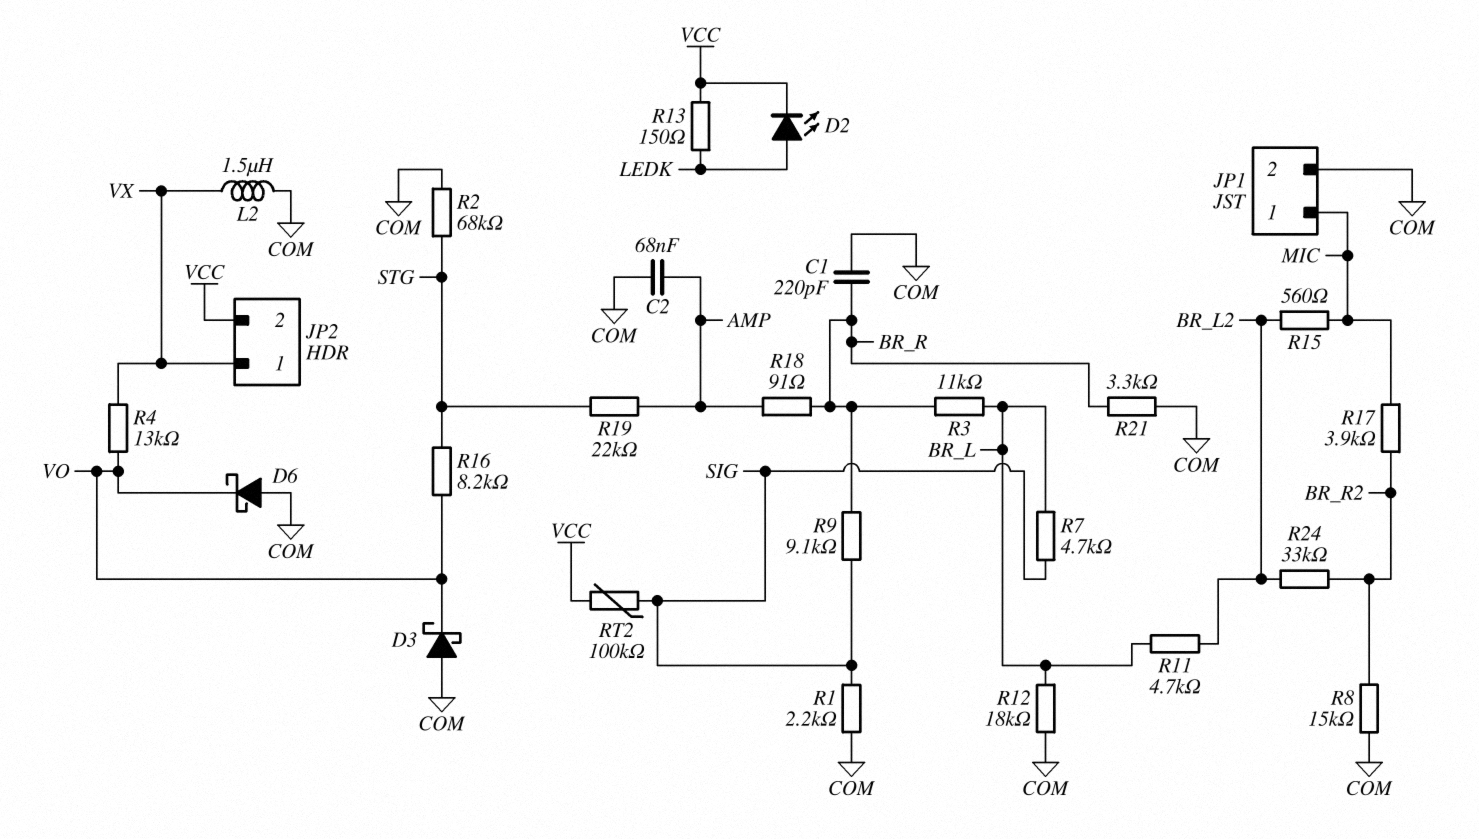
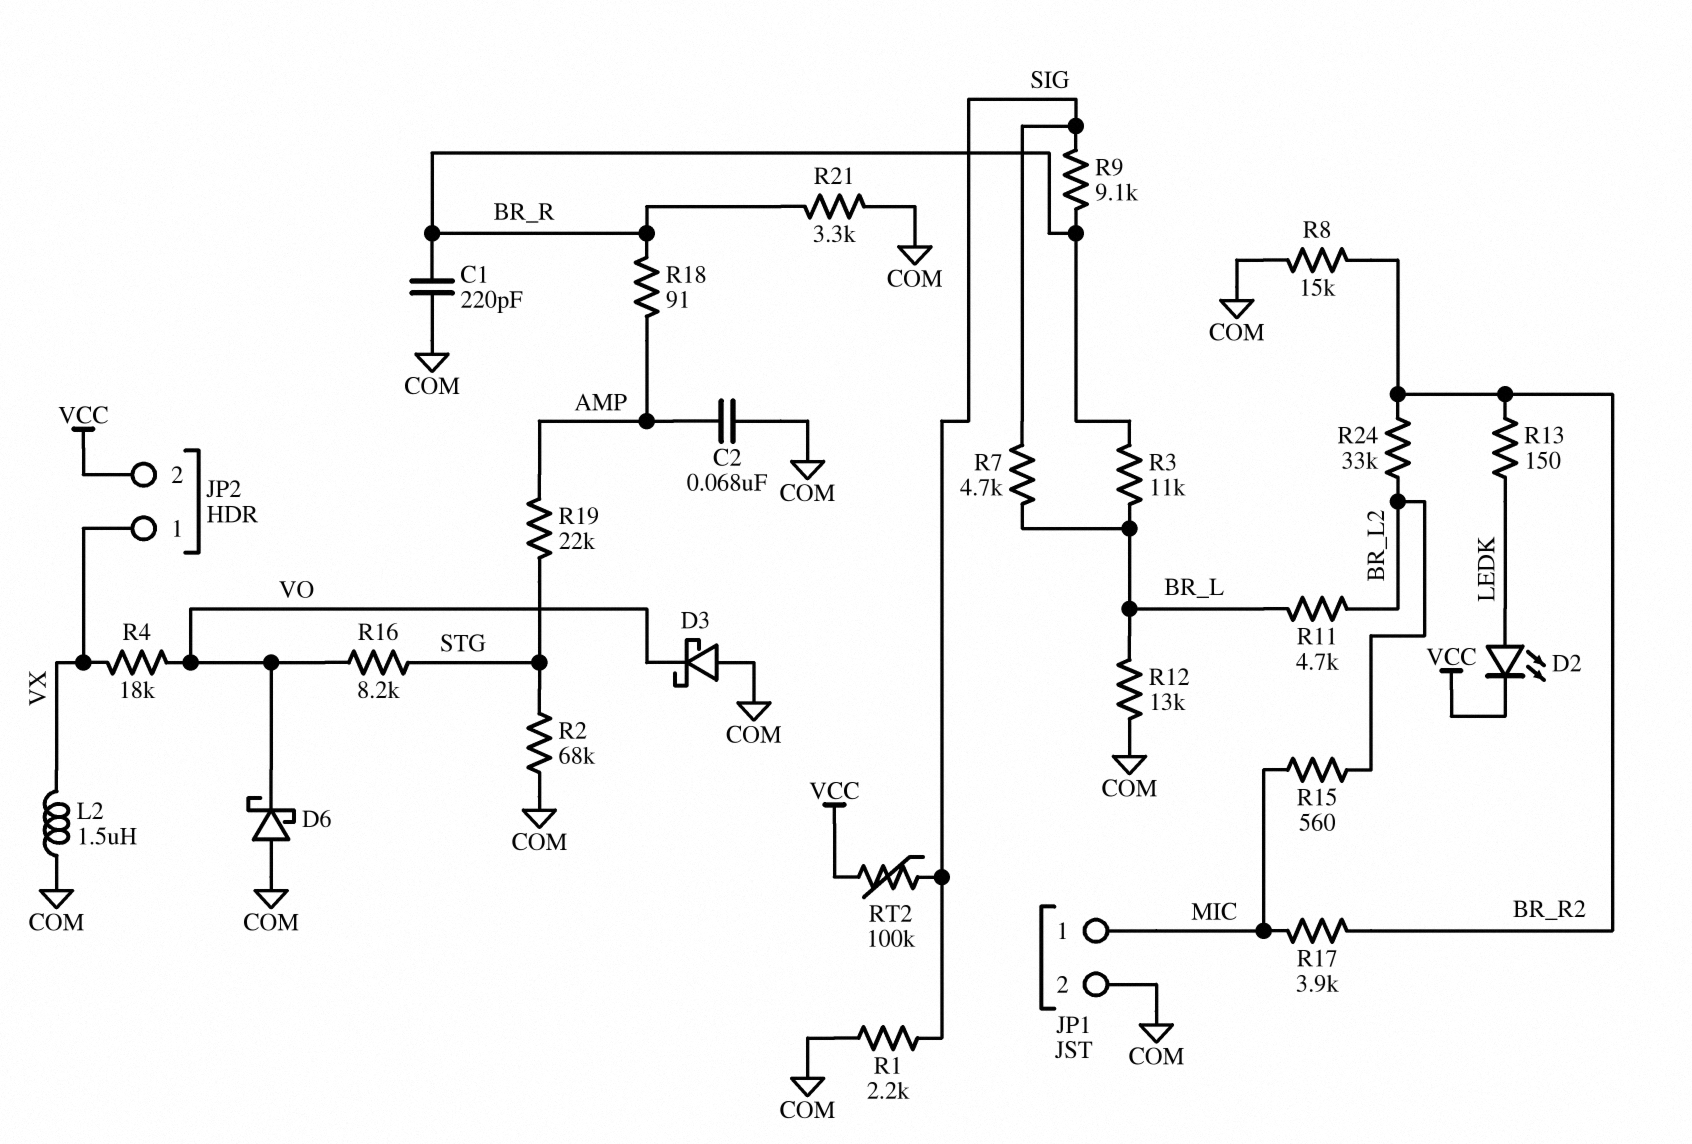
R4: 13k (VO, VX) -> 18k (VO, VX)
R12: 18k (BR_L, COM) -> 13k (BR_L, COM)
R13: 150 (LEDK, VCC) -> 150 (BR_R2, LEDK)

